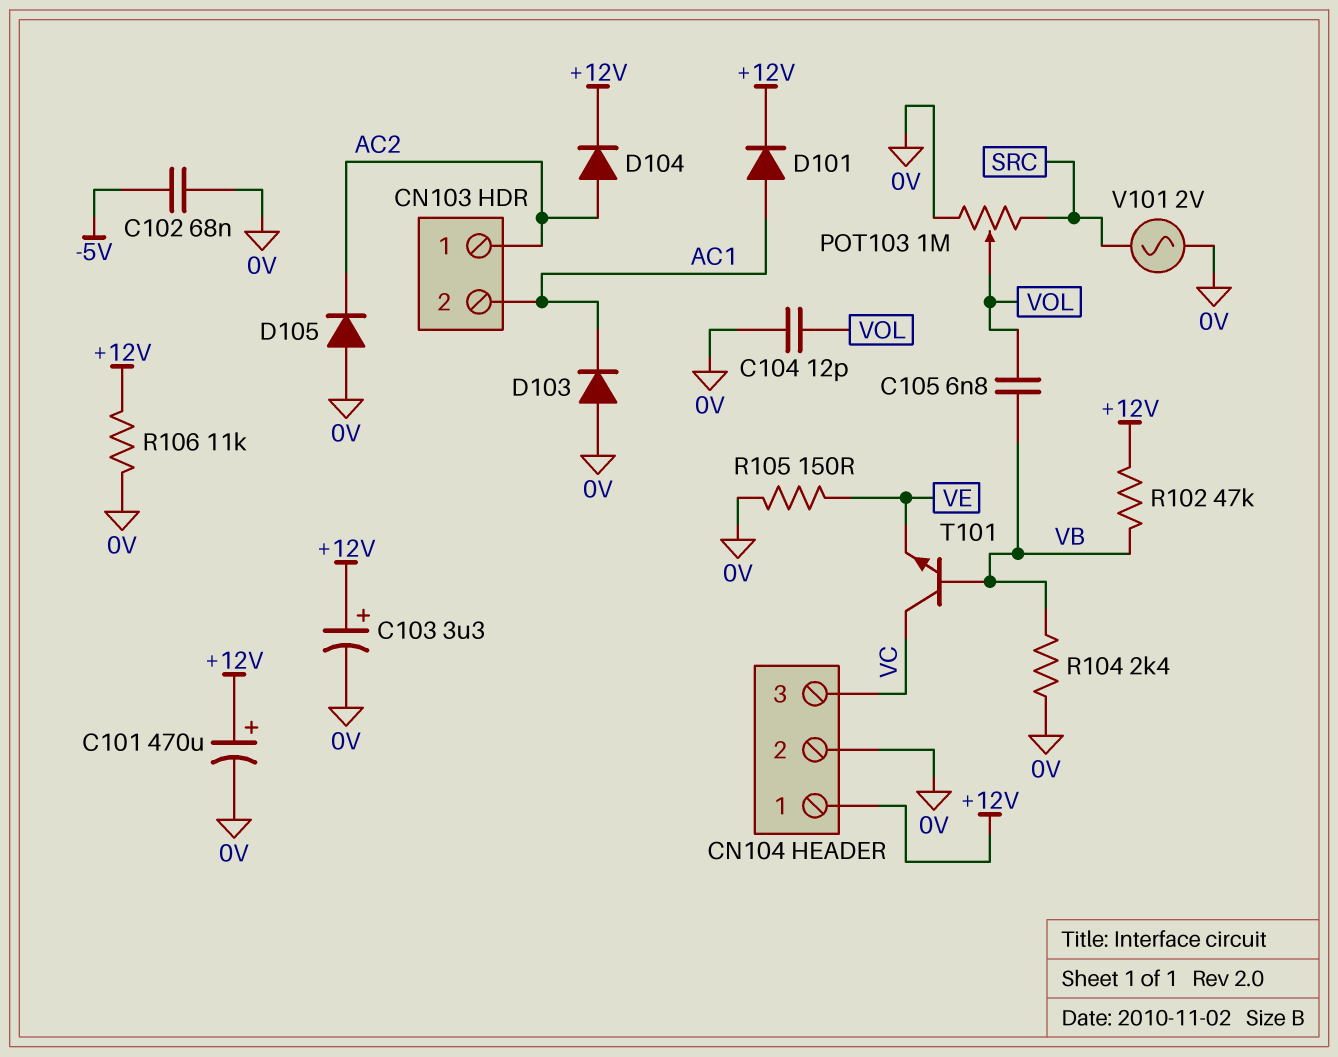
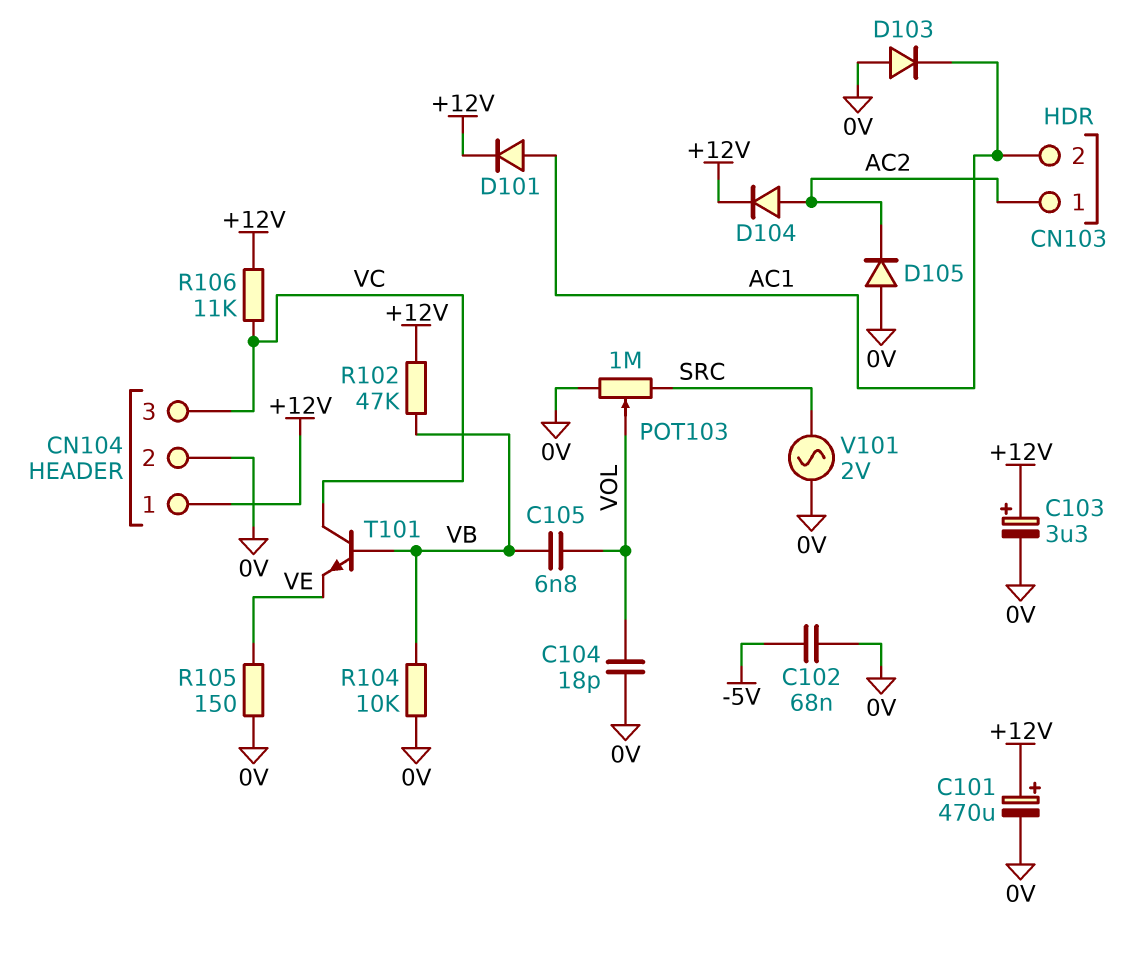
C104: 12pF (0V, VOL) -> 18pF (0V, VOL)
R104: 2.4k (0V, VB) -> 10k (0V, VB)
R106: 11k (+12V, 0V) -> 11k (+12V, VC)

